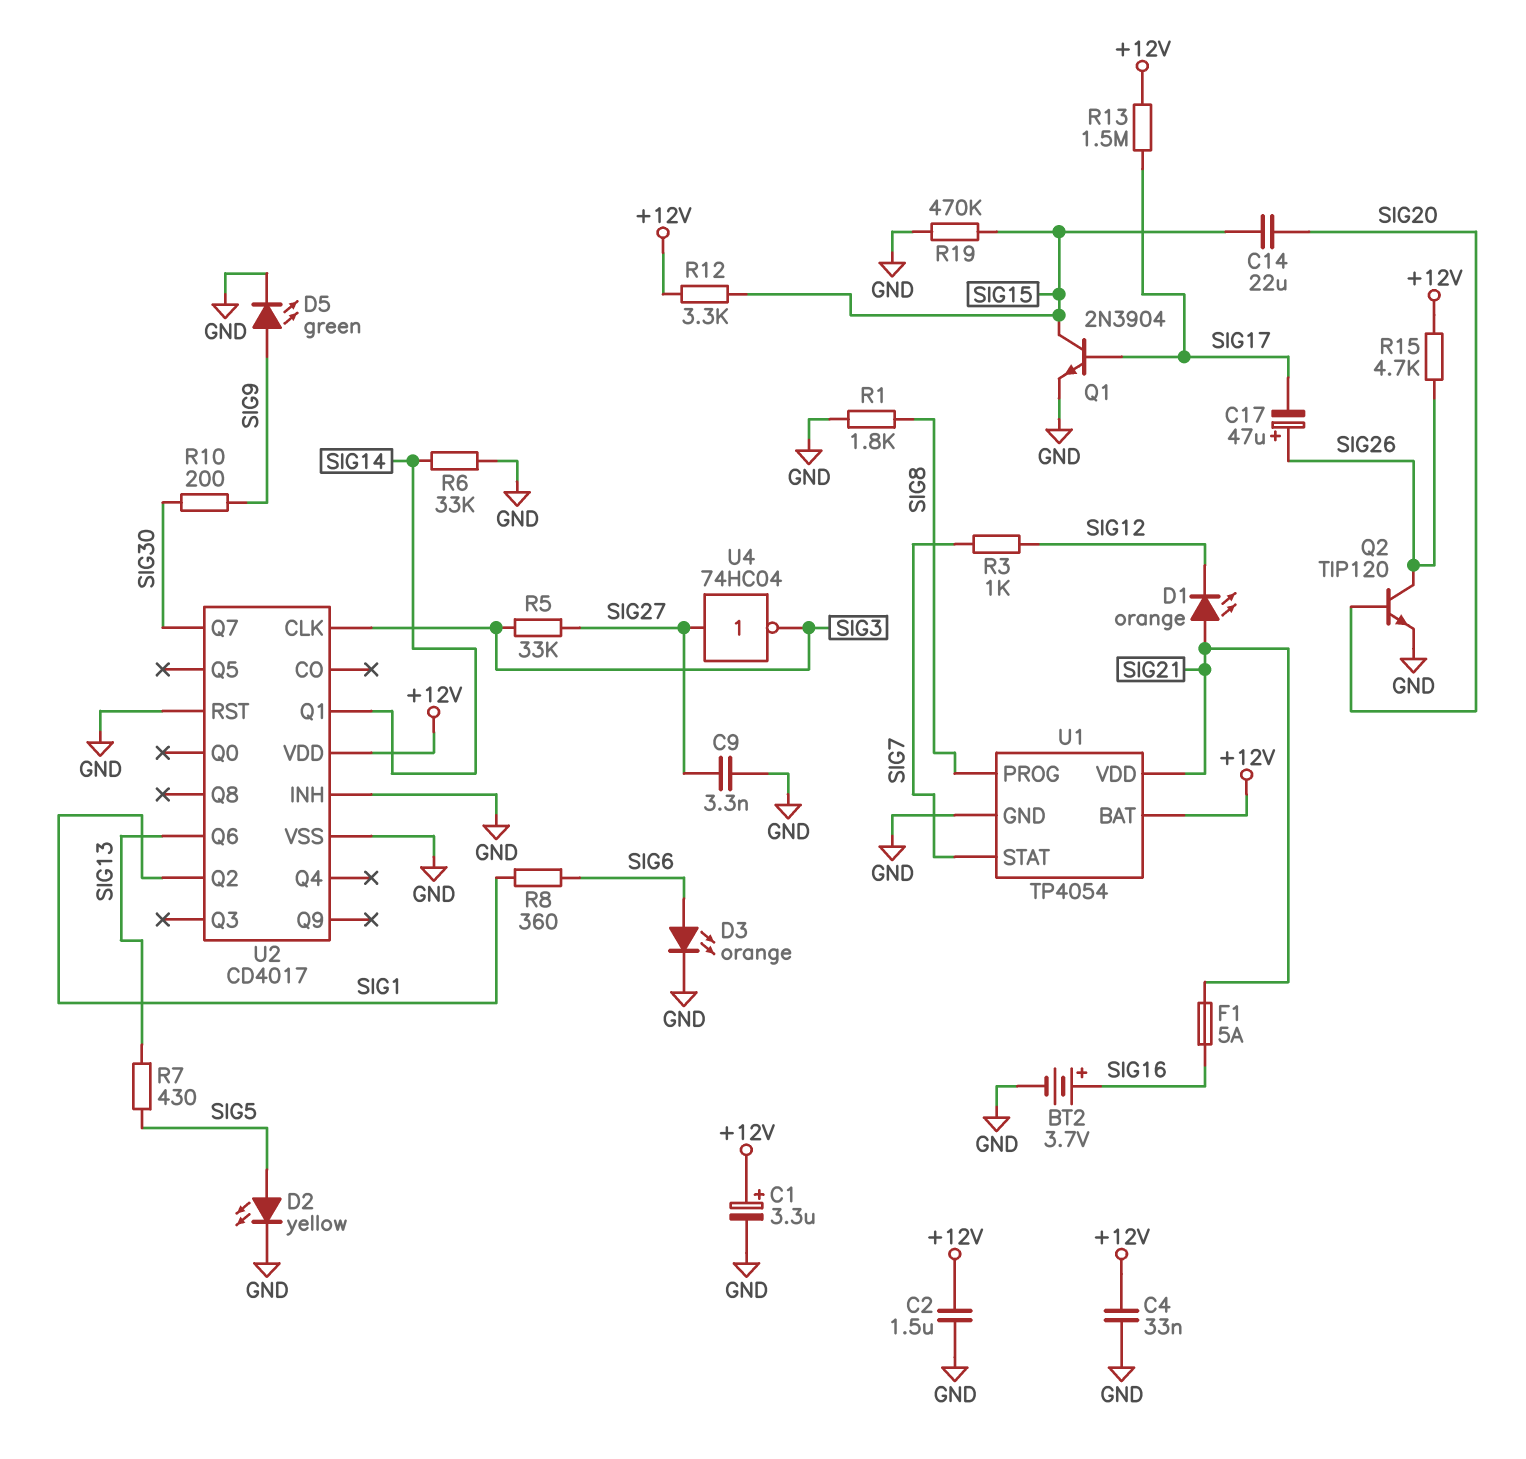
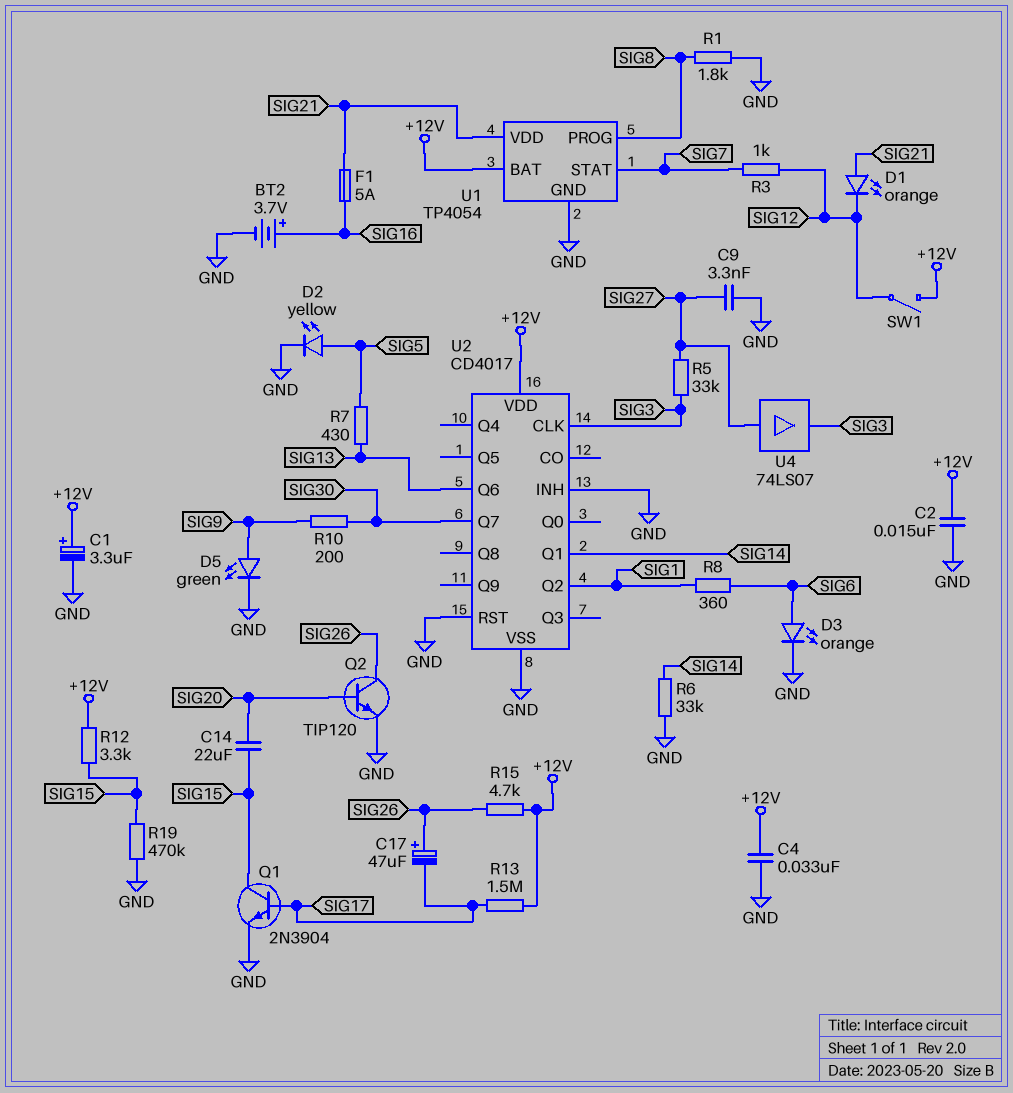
C2: 1.5uF (+12V, GND) -> 15nF (+12V, GND)
SW1: none -> switch (+12V, SIG12)
U4: NOT 74HC04 (in SIG27, out SIG3) -> buffer 74LS07 (in SIG27, out SIG3)

